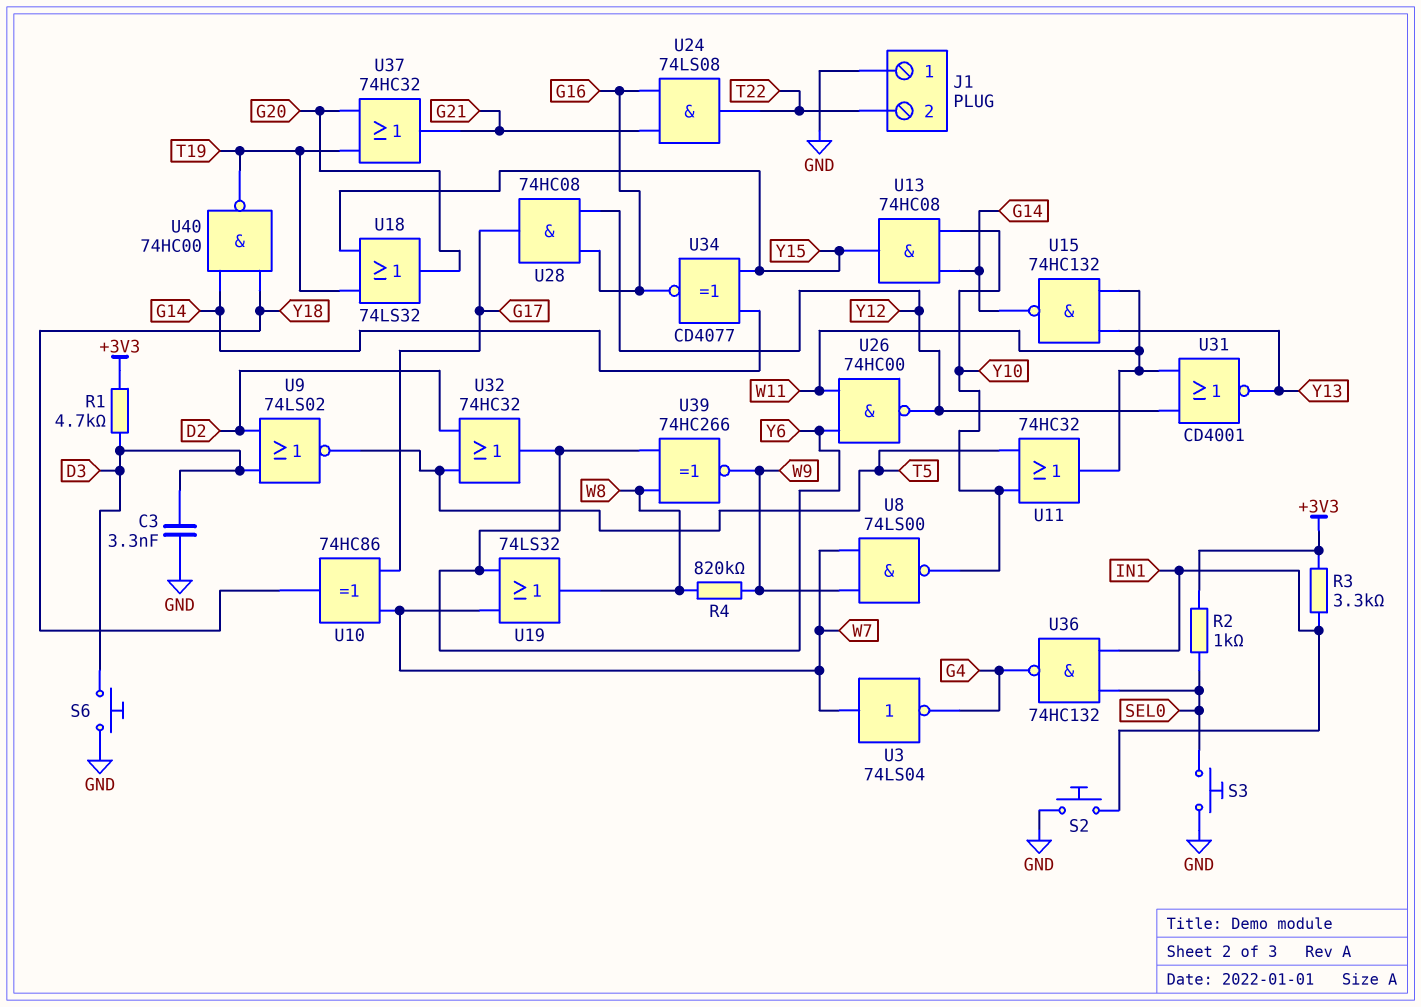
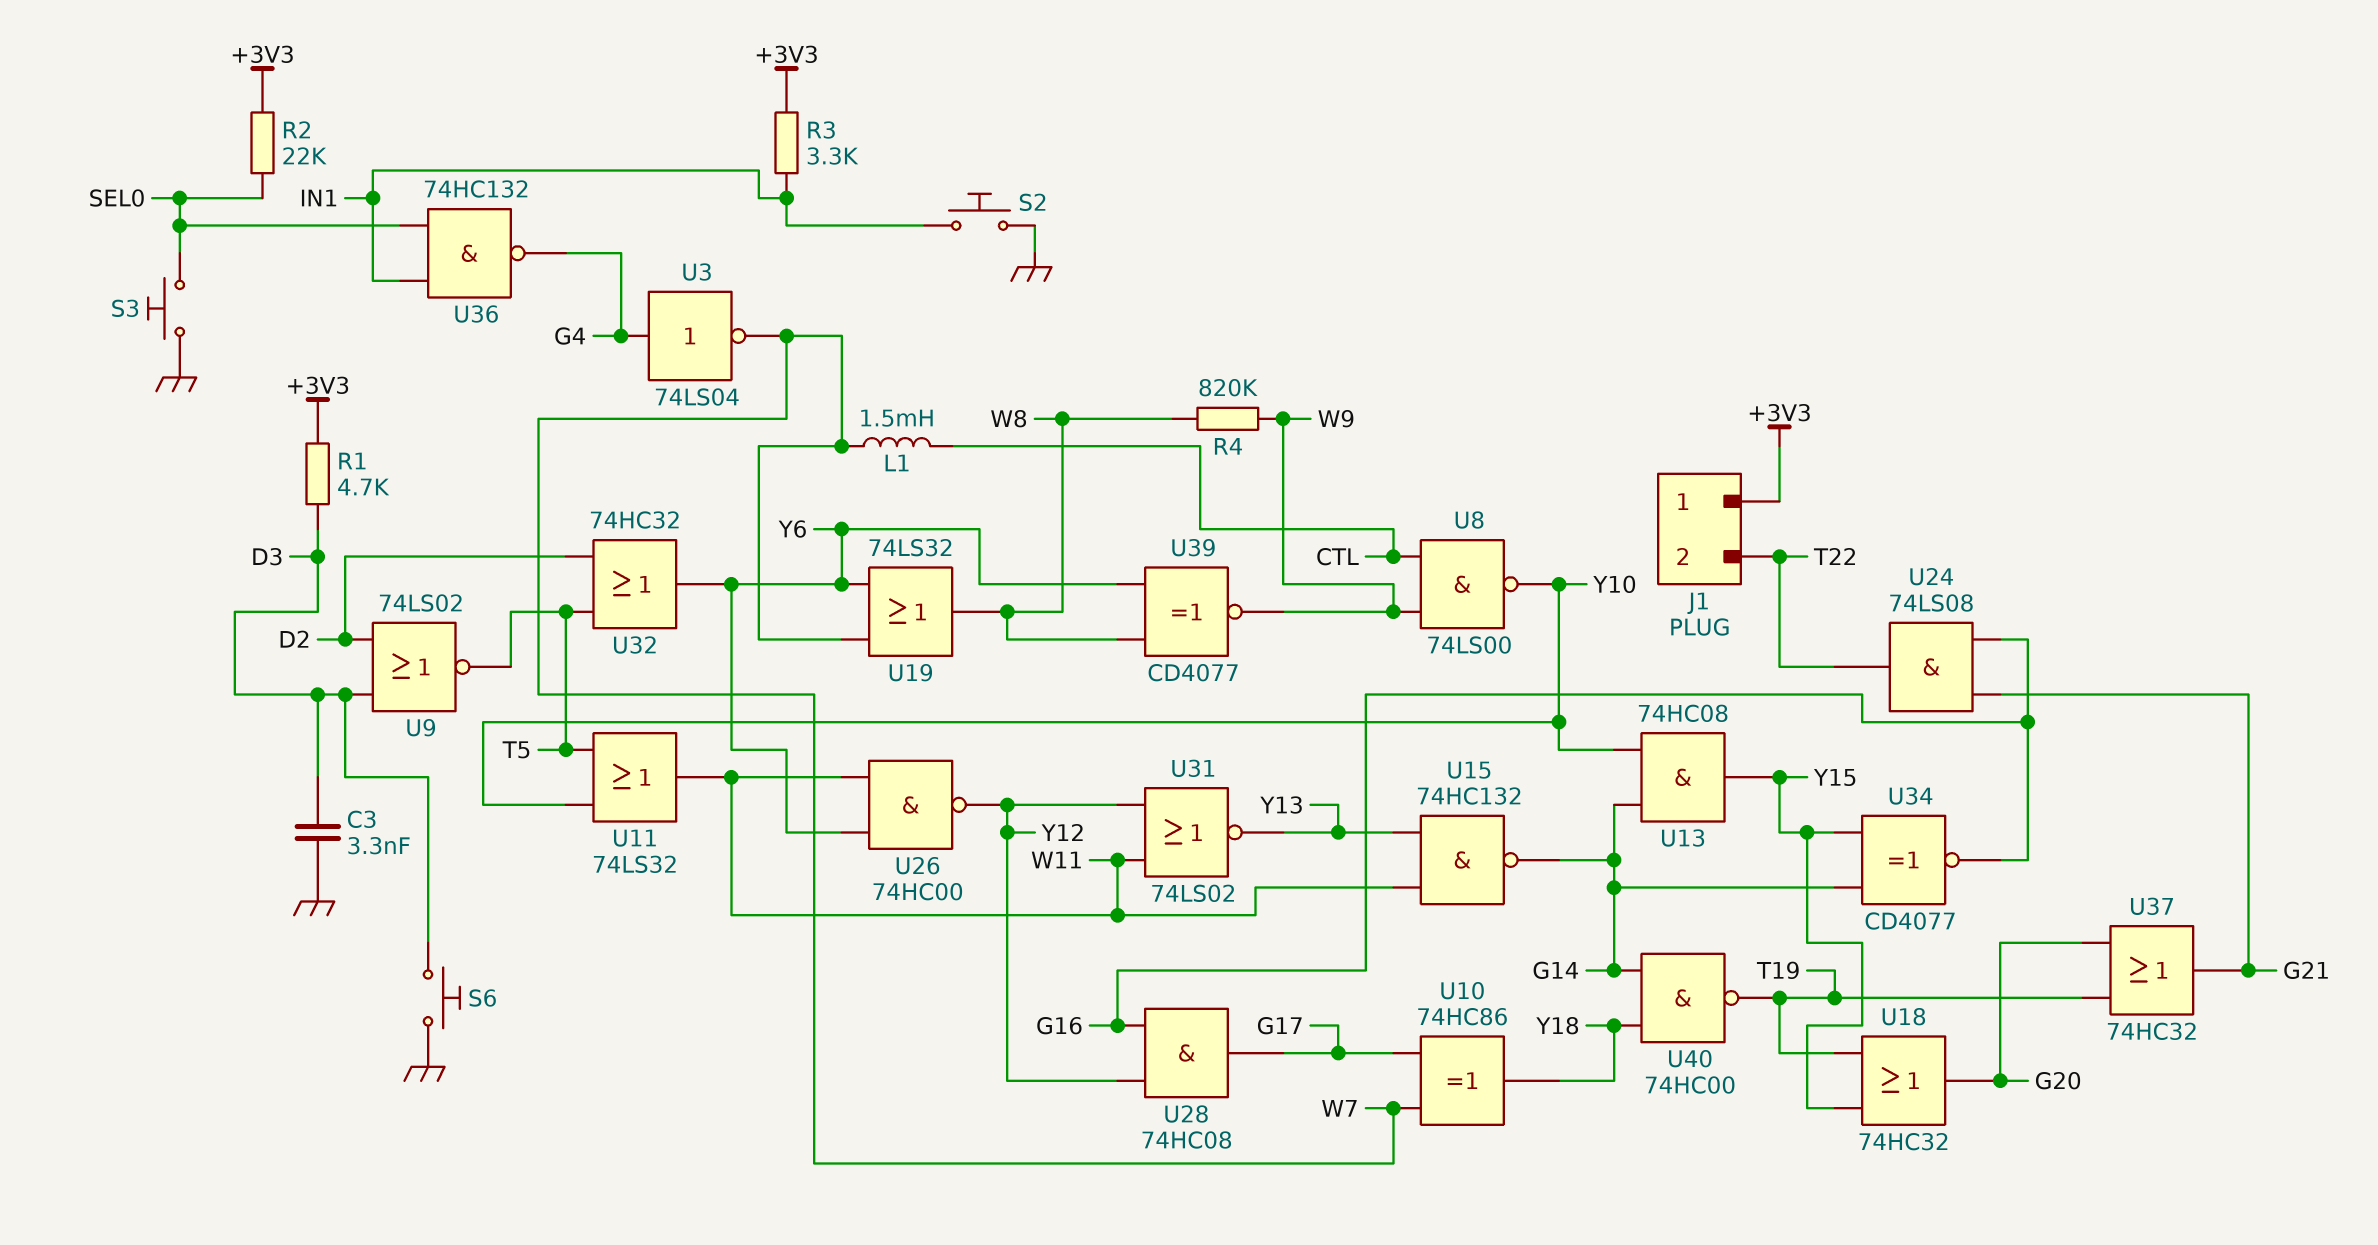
J1 pin 1: GND -> +3V3
L1: none -> 1.5mH (CTL, W7)
R2: 1k (+3V3, SEL0) -> 22k (+3V3, SEL0)
U3: NOT 74LS04 (in W7, out G4) -> NOT 74LS04 (in G4, out W7)
U8: NAND 74LS00 (in W7, in W9, out Y10) -> NAND 74LS00 (in CTL, in W9, out Y10)
U11: OR 74HC32 (in T5, in Y10, out W11) -> OR 74LS32 (in T5, in Y10, out W11)
U18: OR 74LS32 (in T19, in Y15, out G20) -> OR 74HC32 (in T19, in Y15, out G20)
U31: NOR CD4001 (in W11, in Y12, out Y13) -> NOR 74LS02 (in W11, in Y12, out Y13)
U39: XNOR 74HC266 (in W8, in Y6, out W9) -> XNOR CD4077 (in W8, in Y6, out W9)

